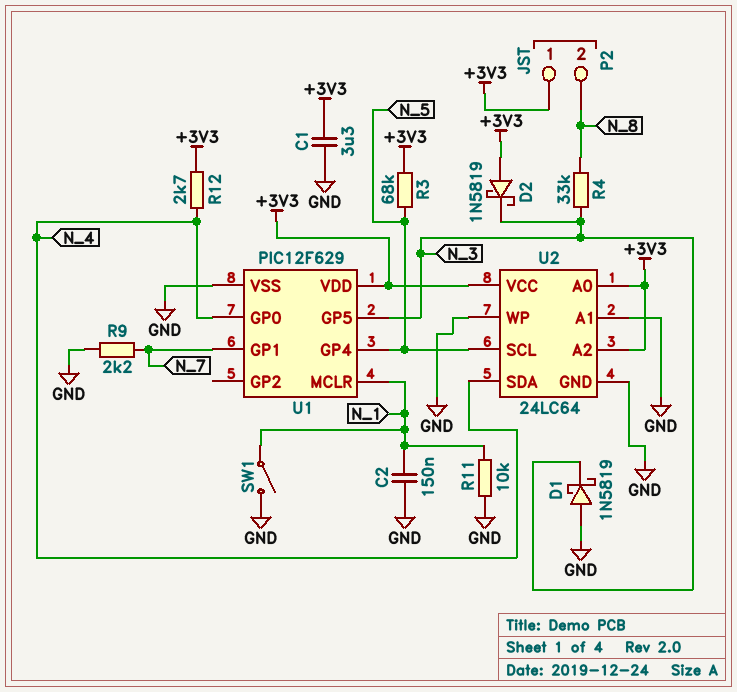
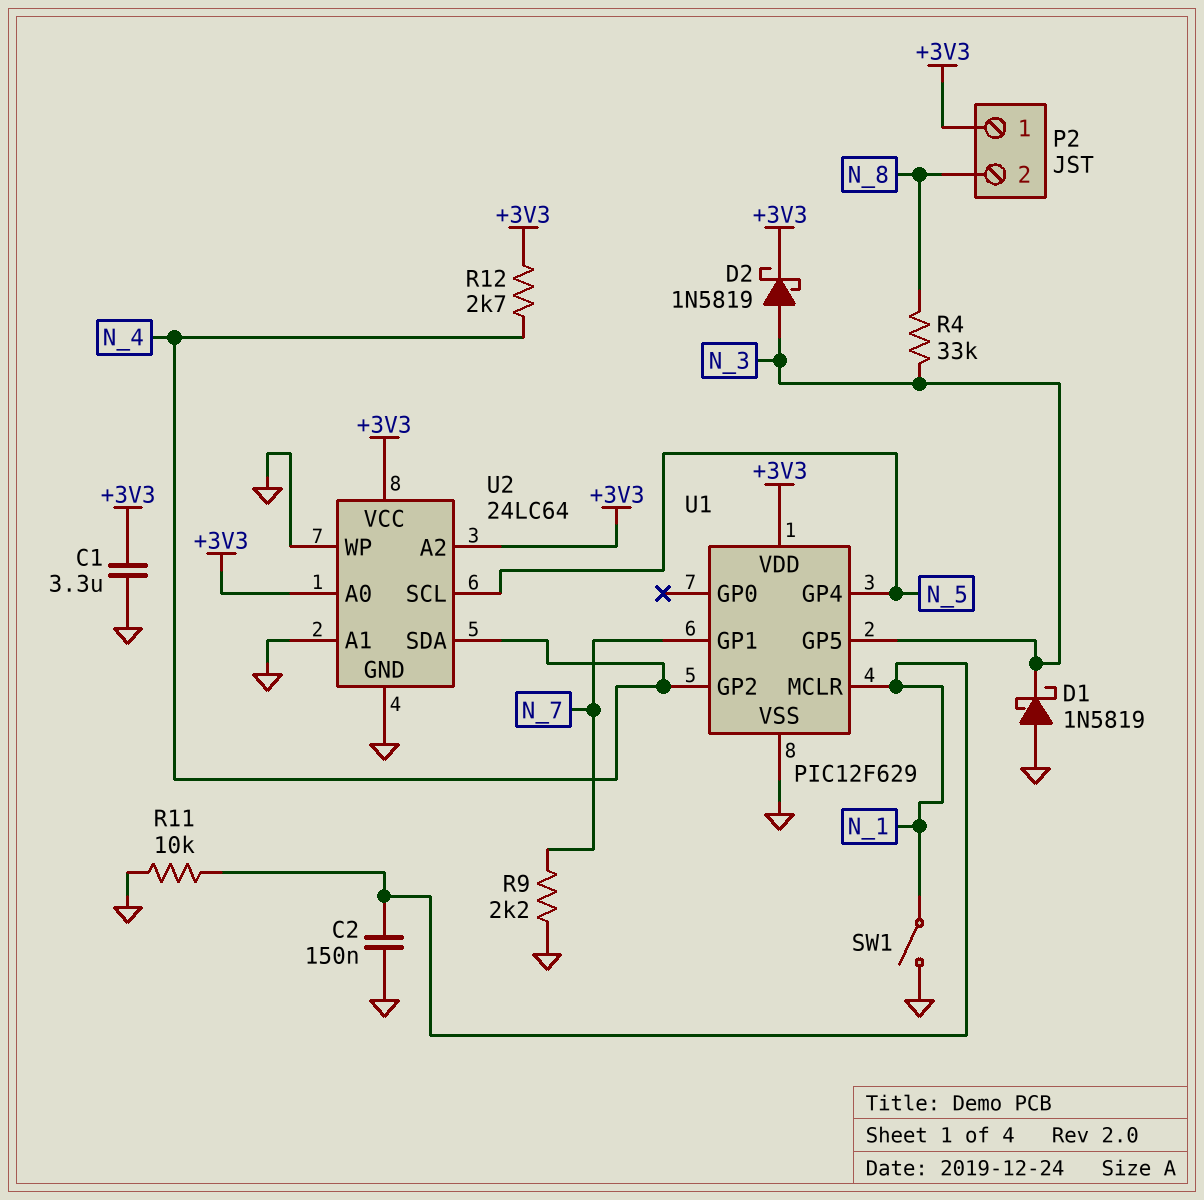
D2: schottky 1N5819 (A +3V3, K N_3) -> schottky 1N5819 (A N_3, K +3V3)
R3: 68k (+3V3, N_5) -> none
U1 pin GP0: N_4 -> none
U1 pin GP2: none -> N_4

